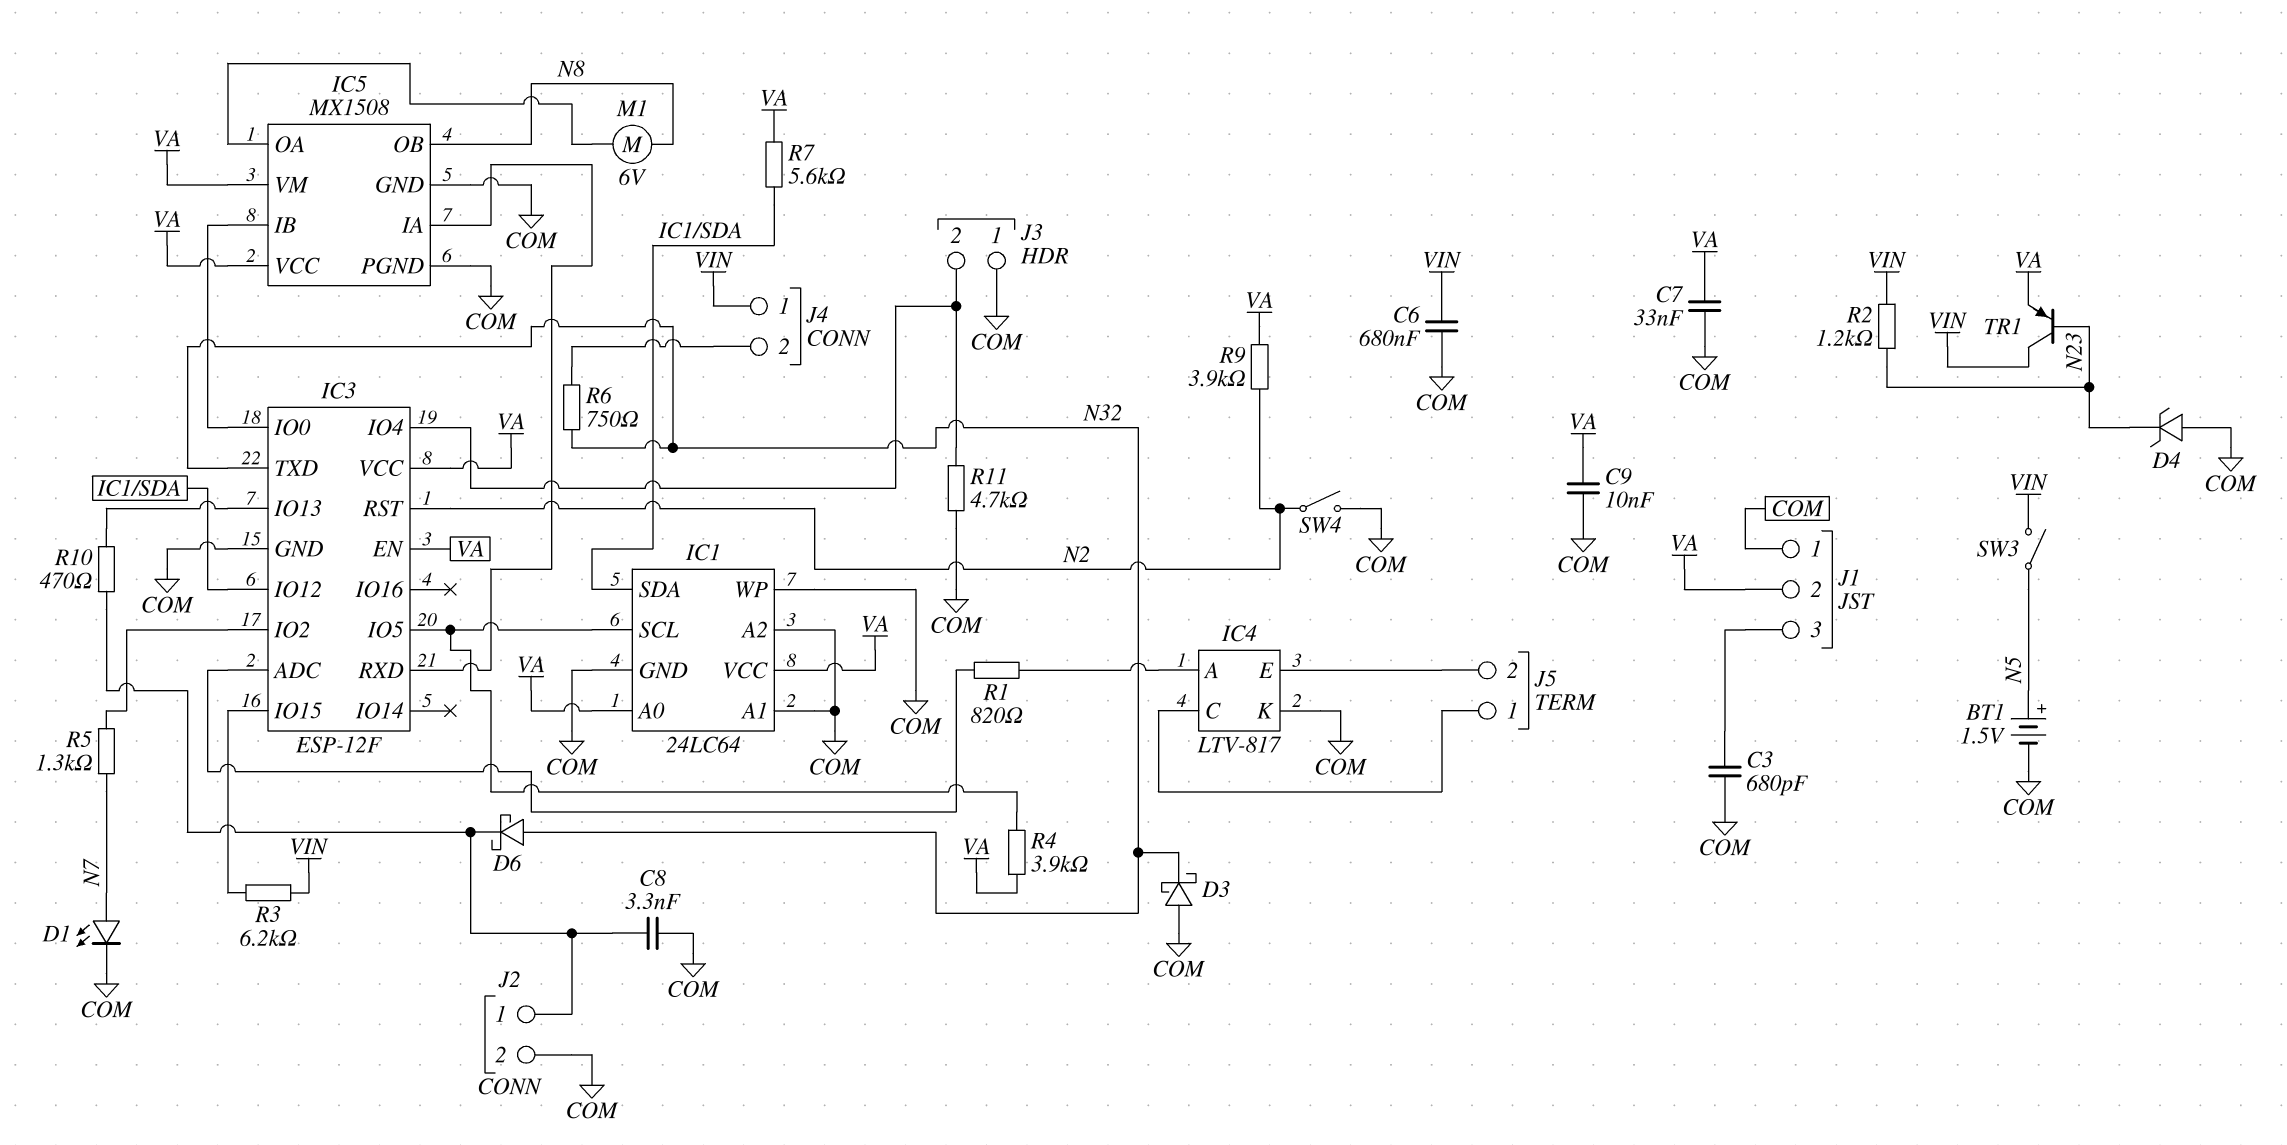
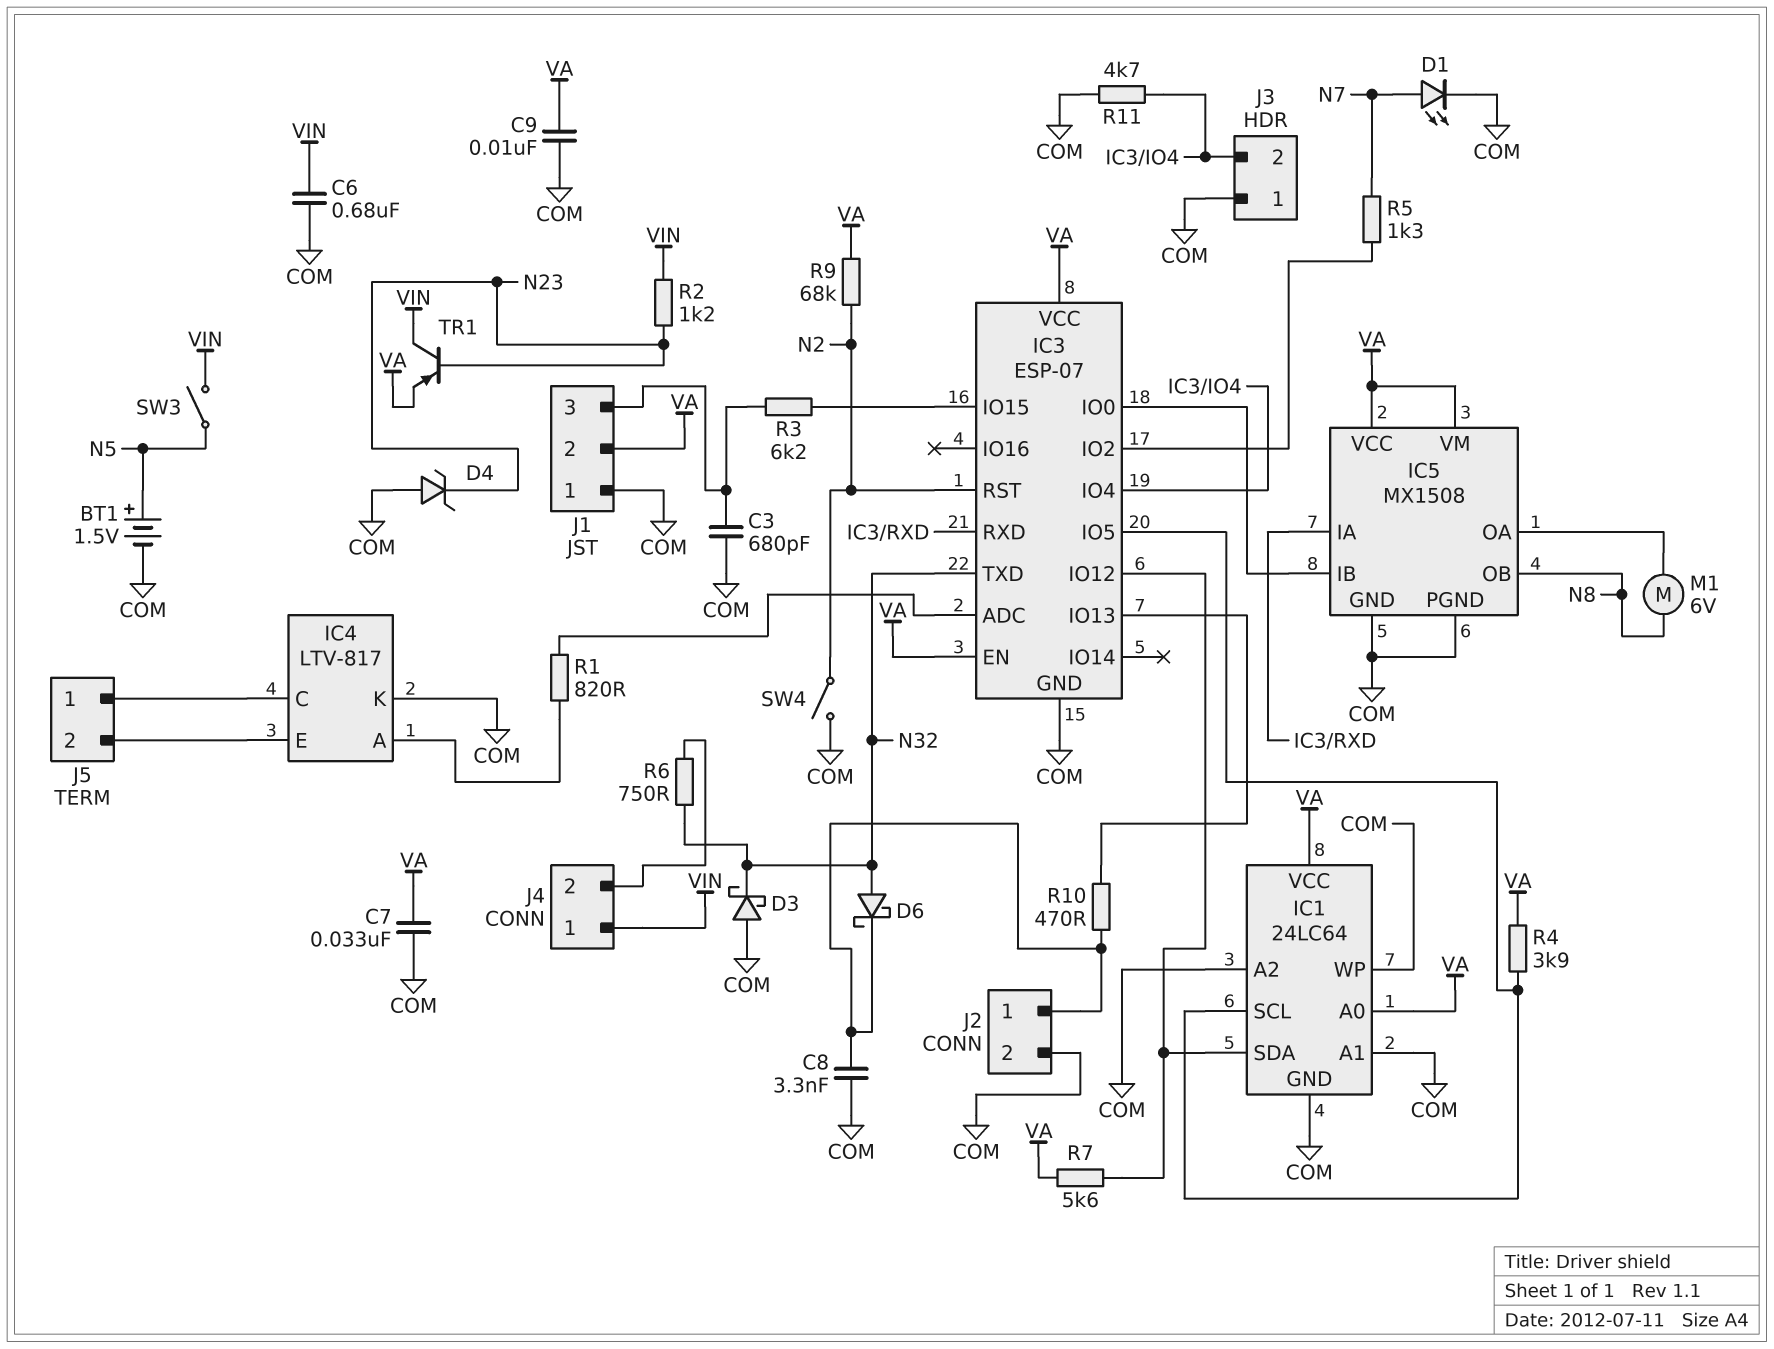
IC3: ESP-12F -> ESP-07
R3: 6.2k (IC3/IO15, VIN) -> 6.2k (IC3/IO15, J1/3)
R9: 3.9k (N2, VA) -> 68k (N2, VA)

